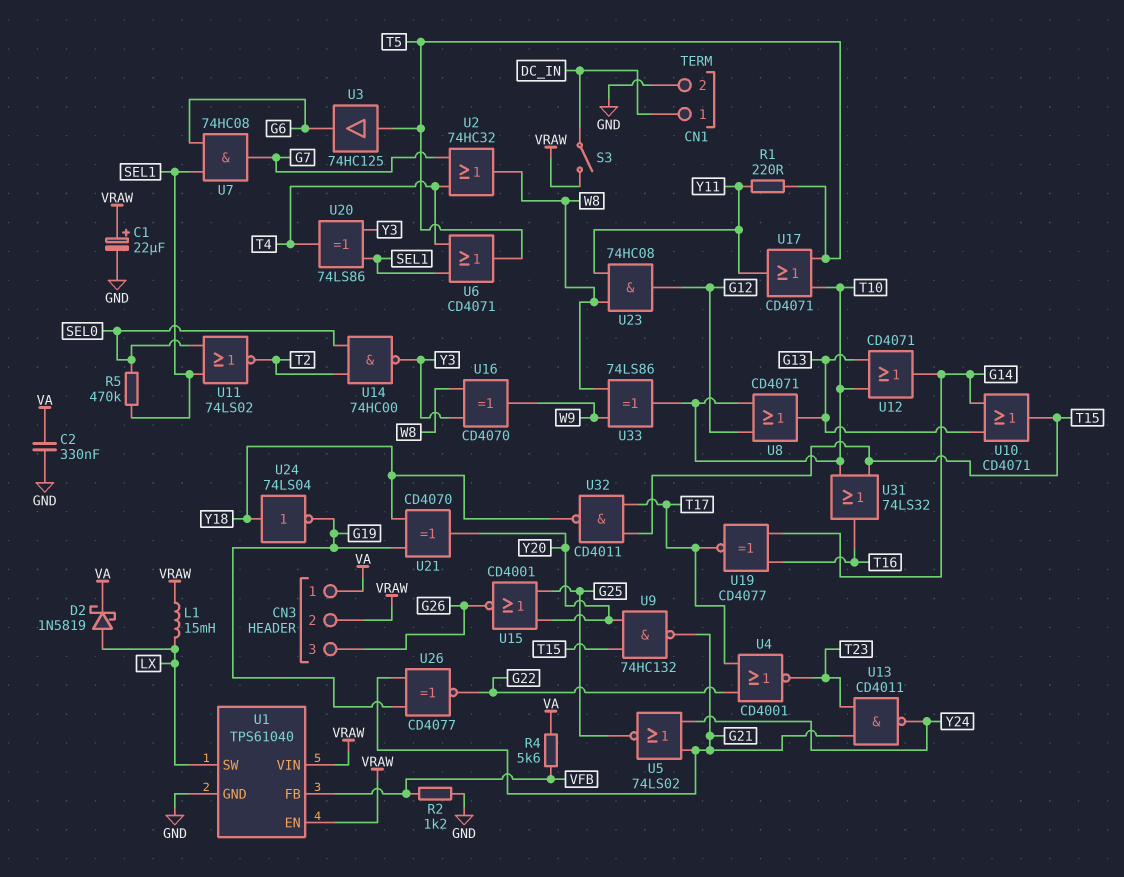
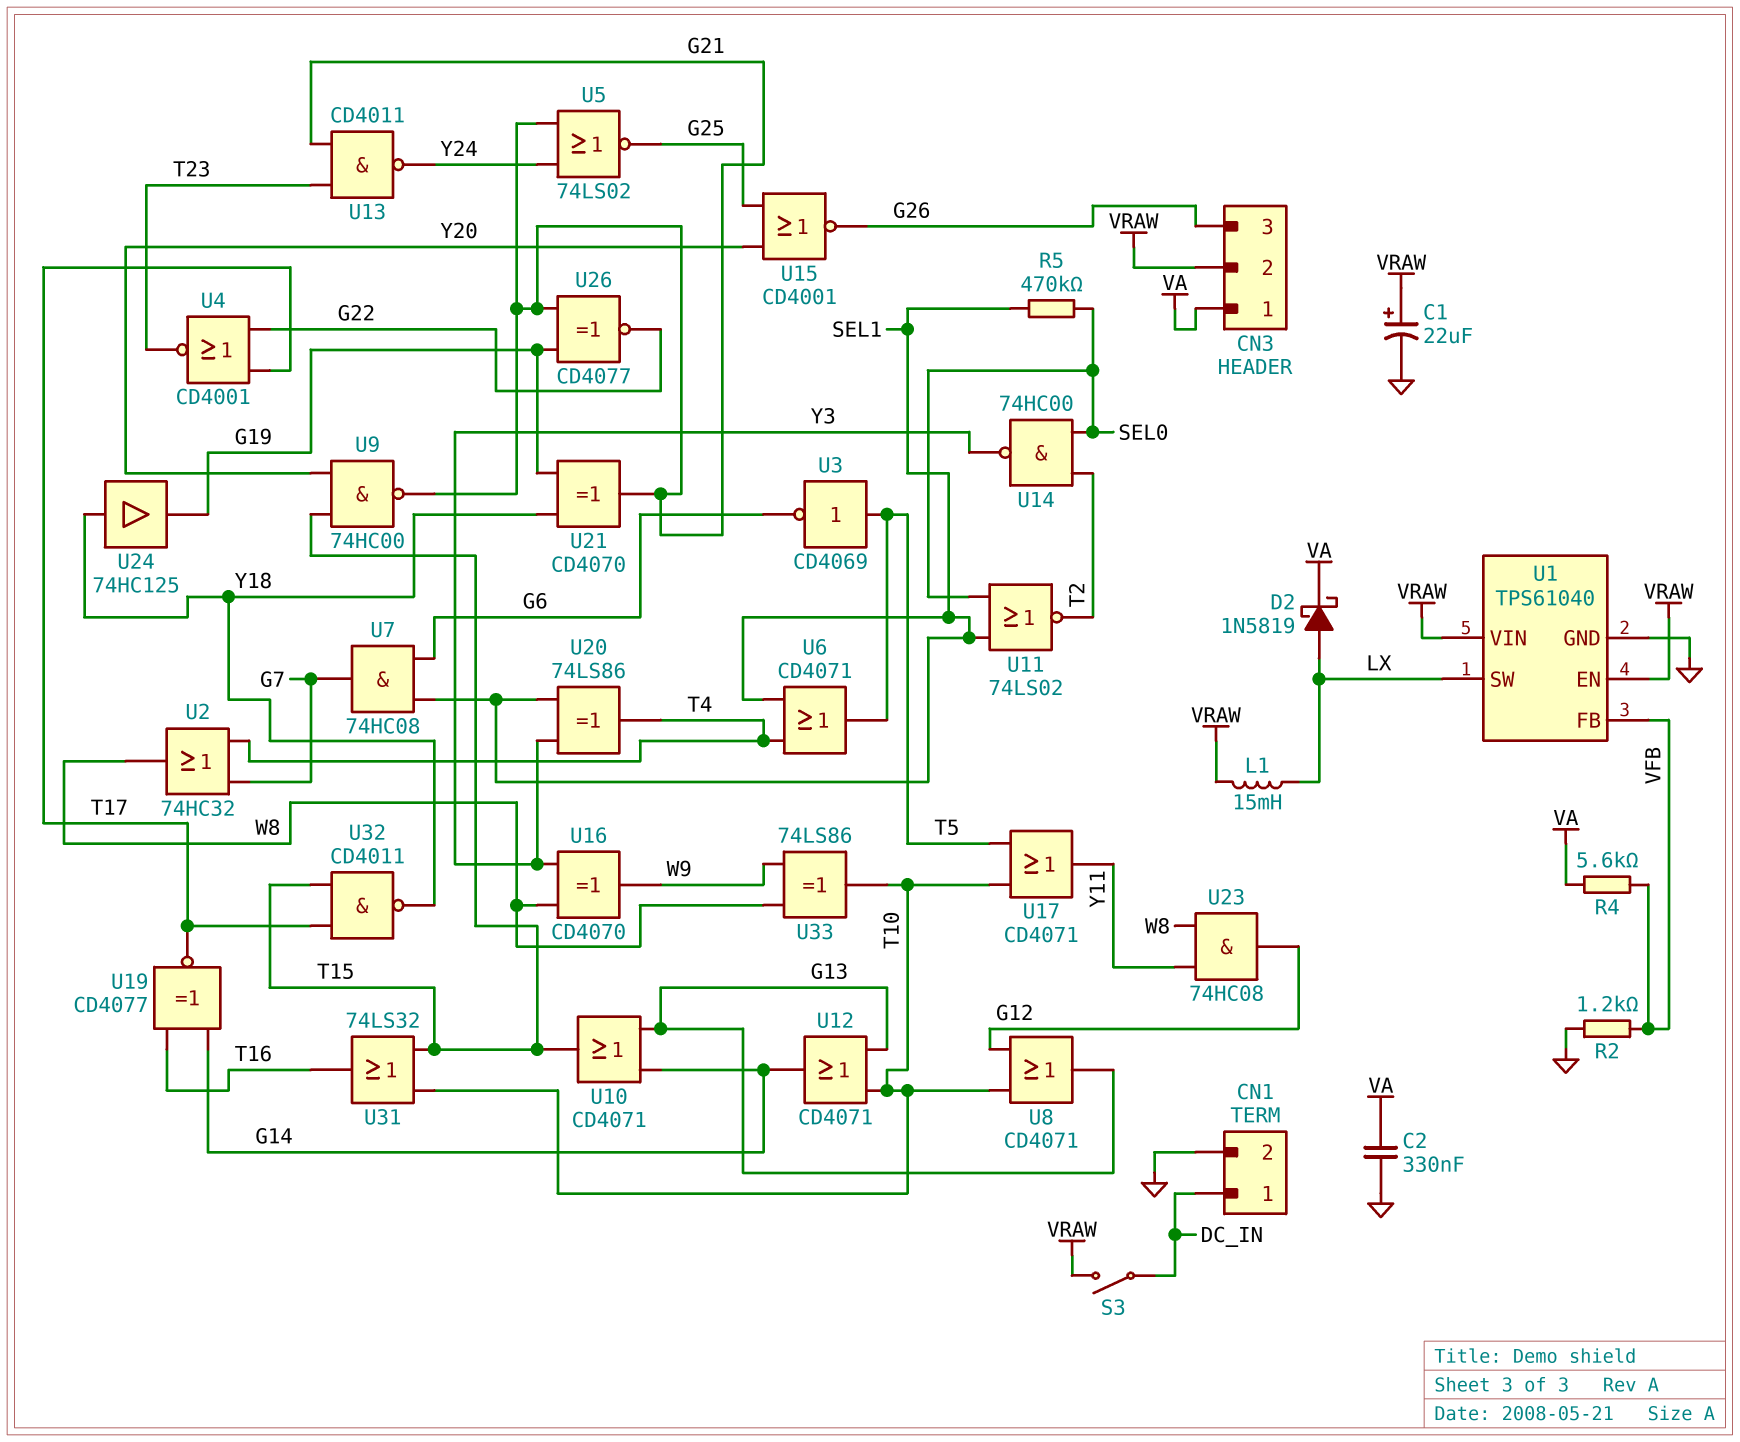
R1: 220 (T5, Y11) -> none
U3: buffer 74HC125 (in T5, out G6) -> NOT CD4069 (in T5, out G6)
U9: NAND 74HC132 (in T15, in Y20, out G21) -> NAND 74HC00 (in T15, in Y20, out G21)
U21: XOR CD4070 (in G19, in Y18, out Y20) -> XOR CD4070 (in G19, in Y18, out G21)
U24: NOT 74LS04 (in Y18, out G19) -> buffer 74HC125 (in Y18, out G19)

